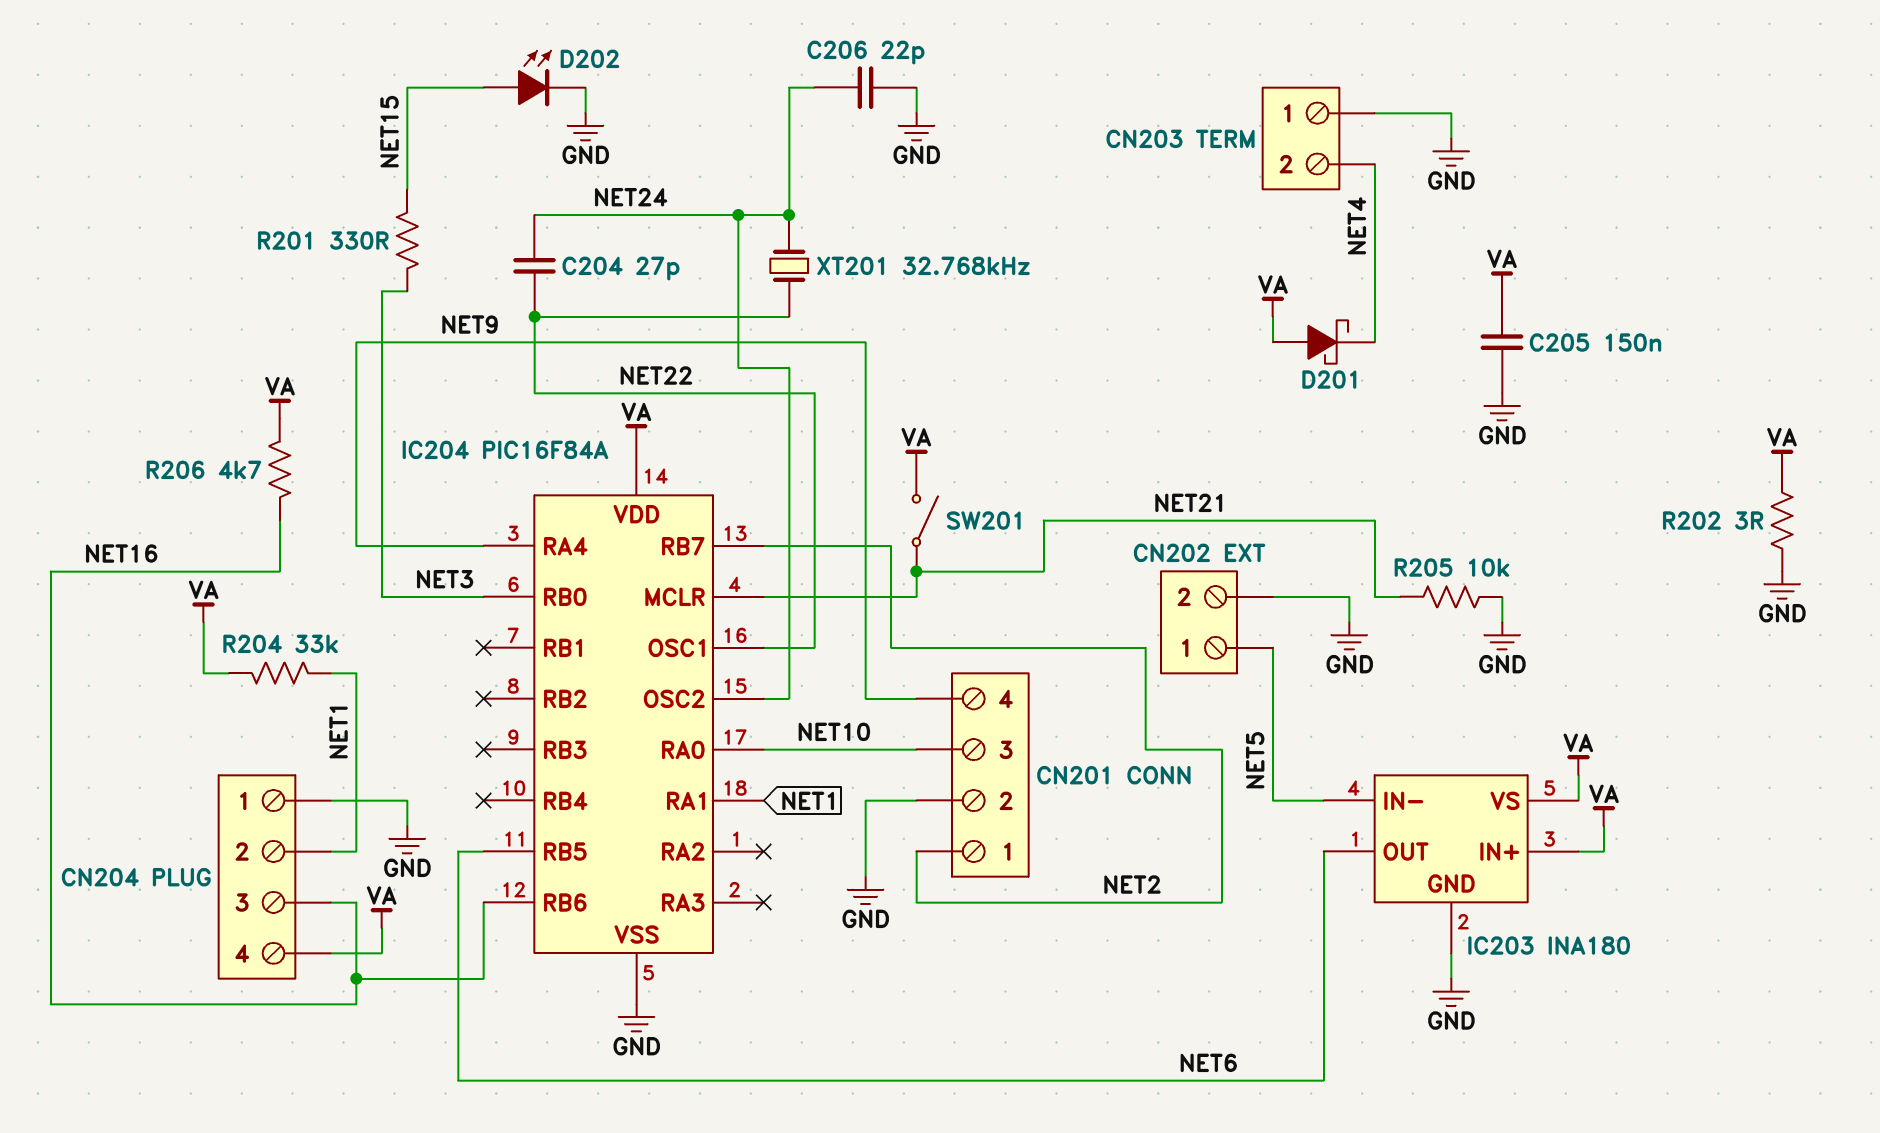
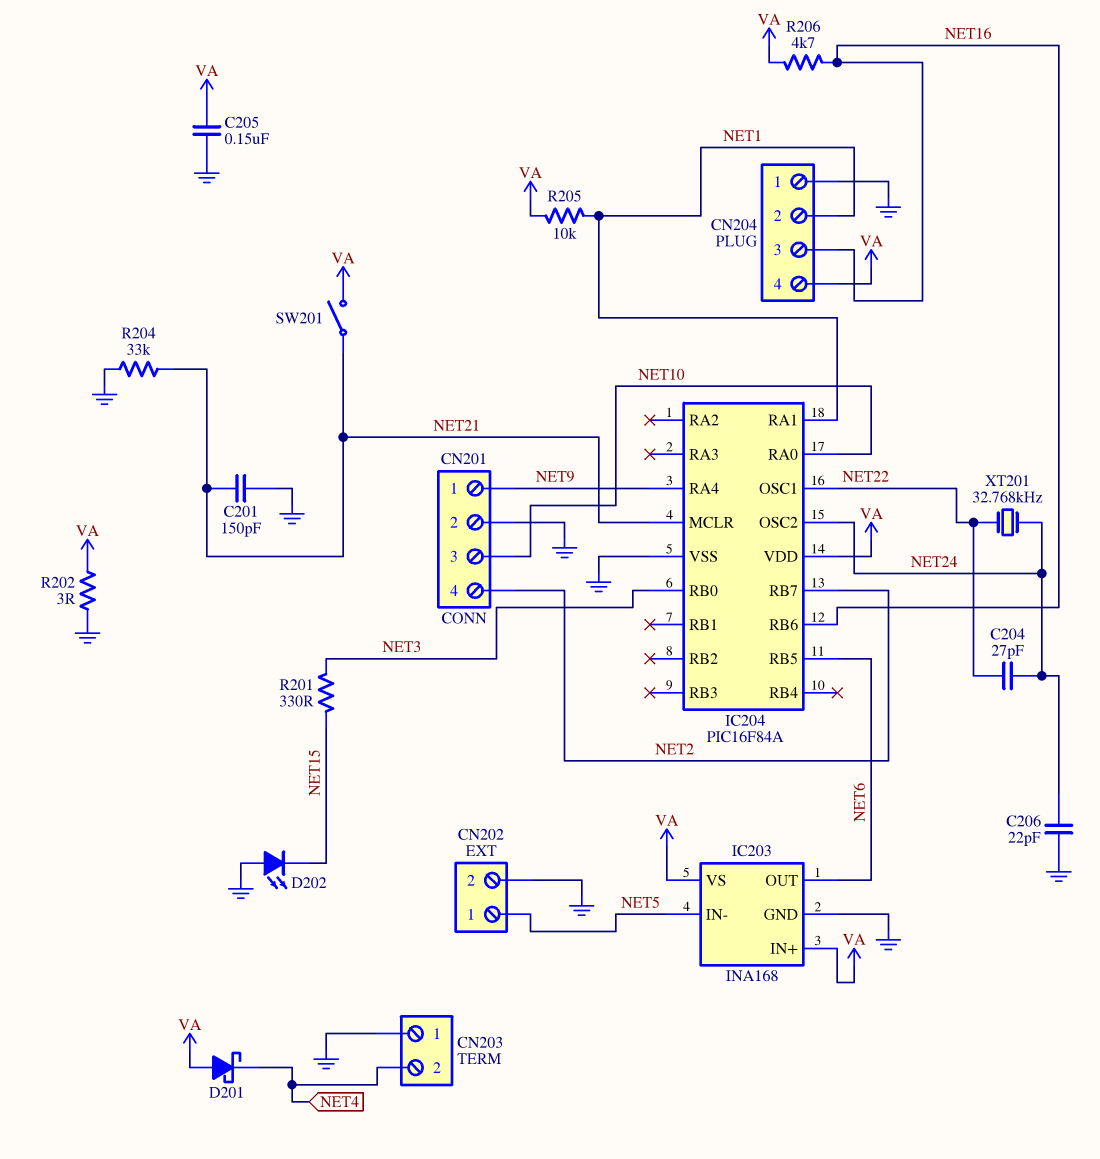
C201: none -> 150pF (GND, NET21)
CN201 pin 1: NET2 -> NET9
CN201 pin 4: NET9 -> NET2
D202: LED (A NET15, K GND) -> LED (A GND, K NET15)
IC203: INA180 -> INA168
R204: 33k (NET1, VA) -> 33k (GND, NET21)
R205: 10k (GND, NET21) -> 10k (NET1, VA)

